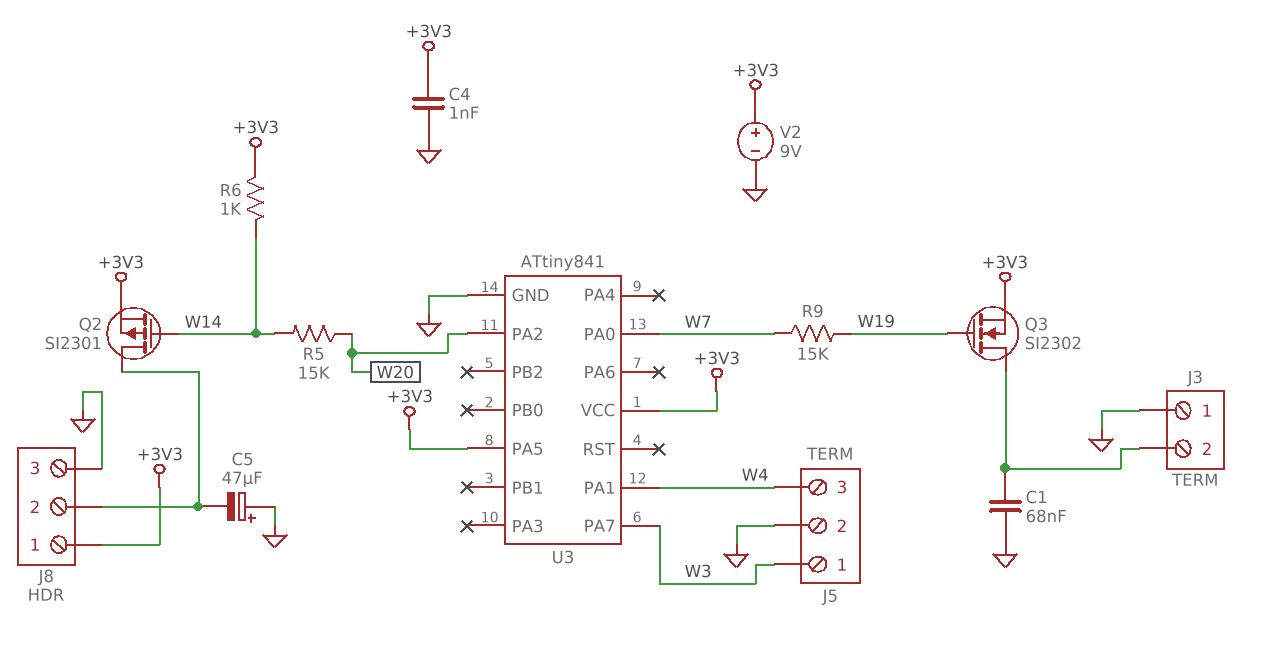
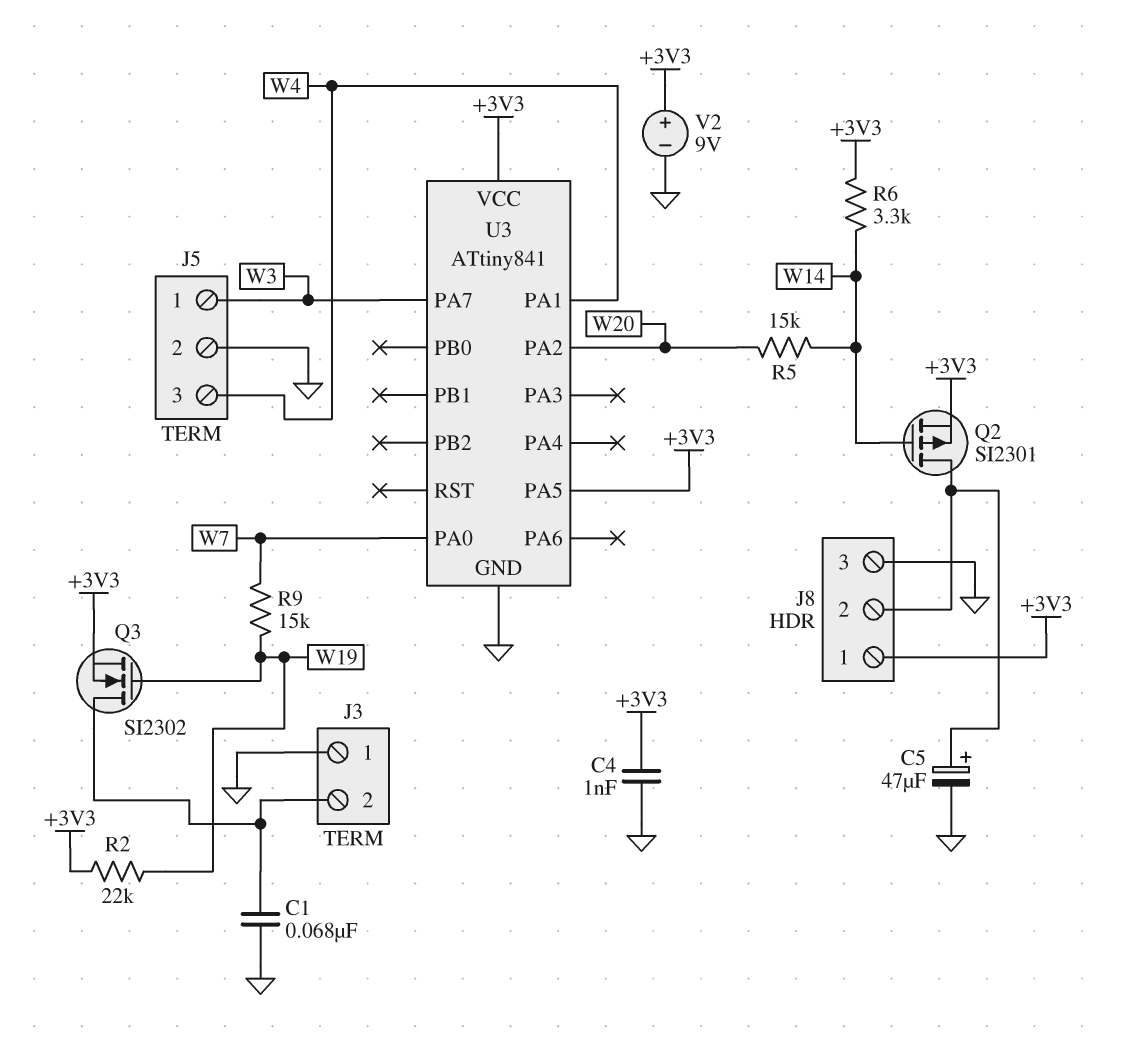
C5: 47uF (plus GND, minus J8/2) -> 47uF (plus J8/2, minus GND)
R2: none -> 22k (+3V3, W19)
R6: 1k (+3V3, W14) -> 3.3k (+3V3, W14)

